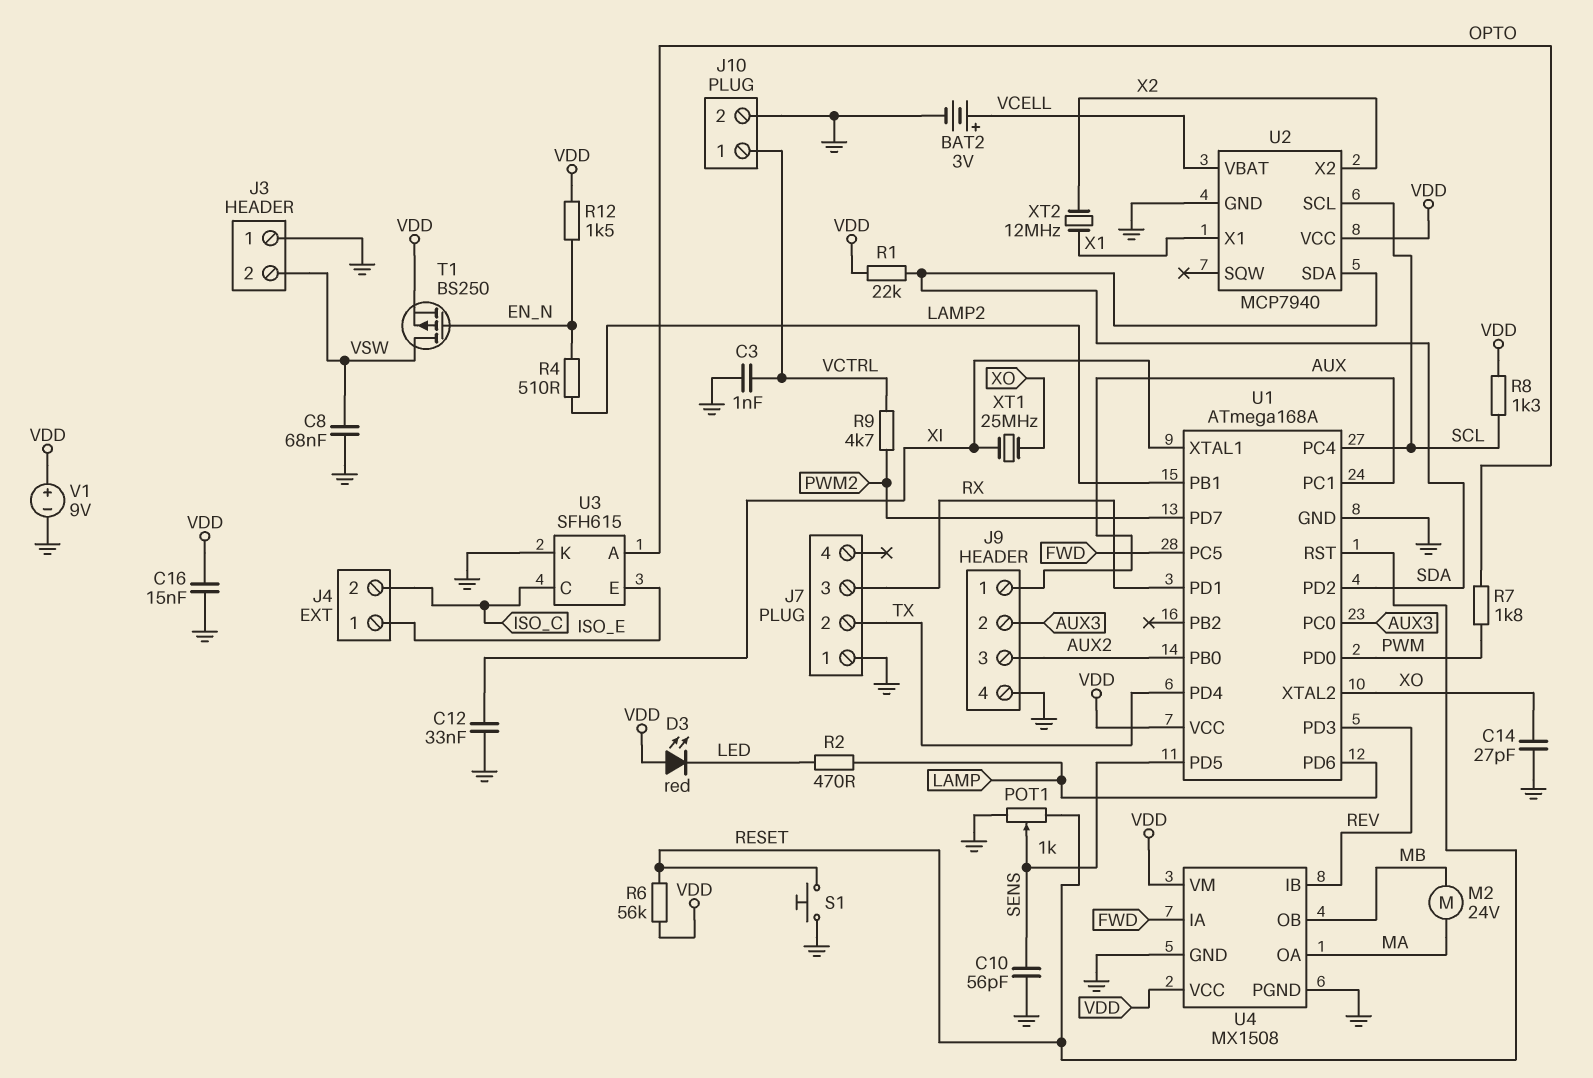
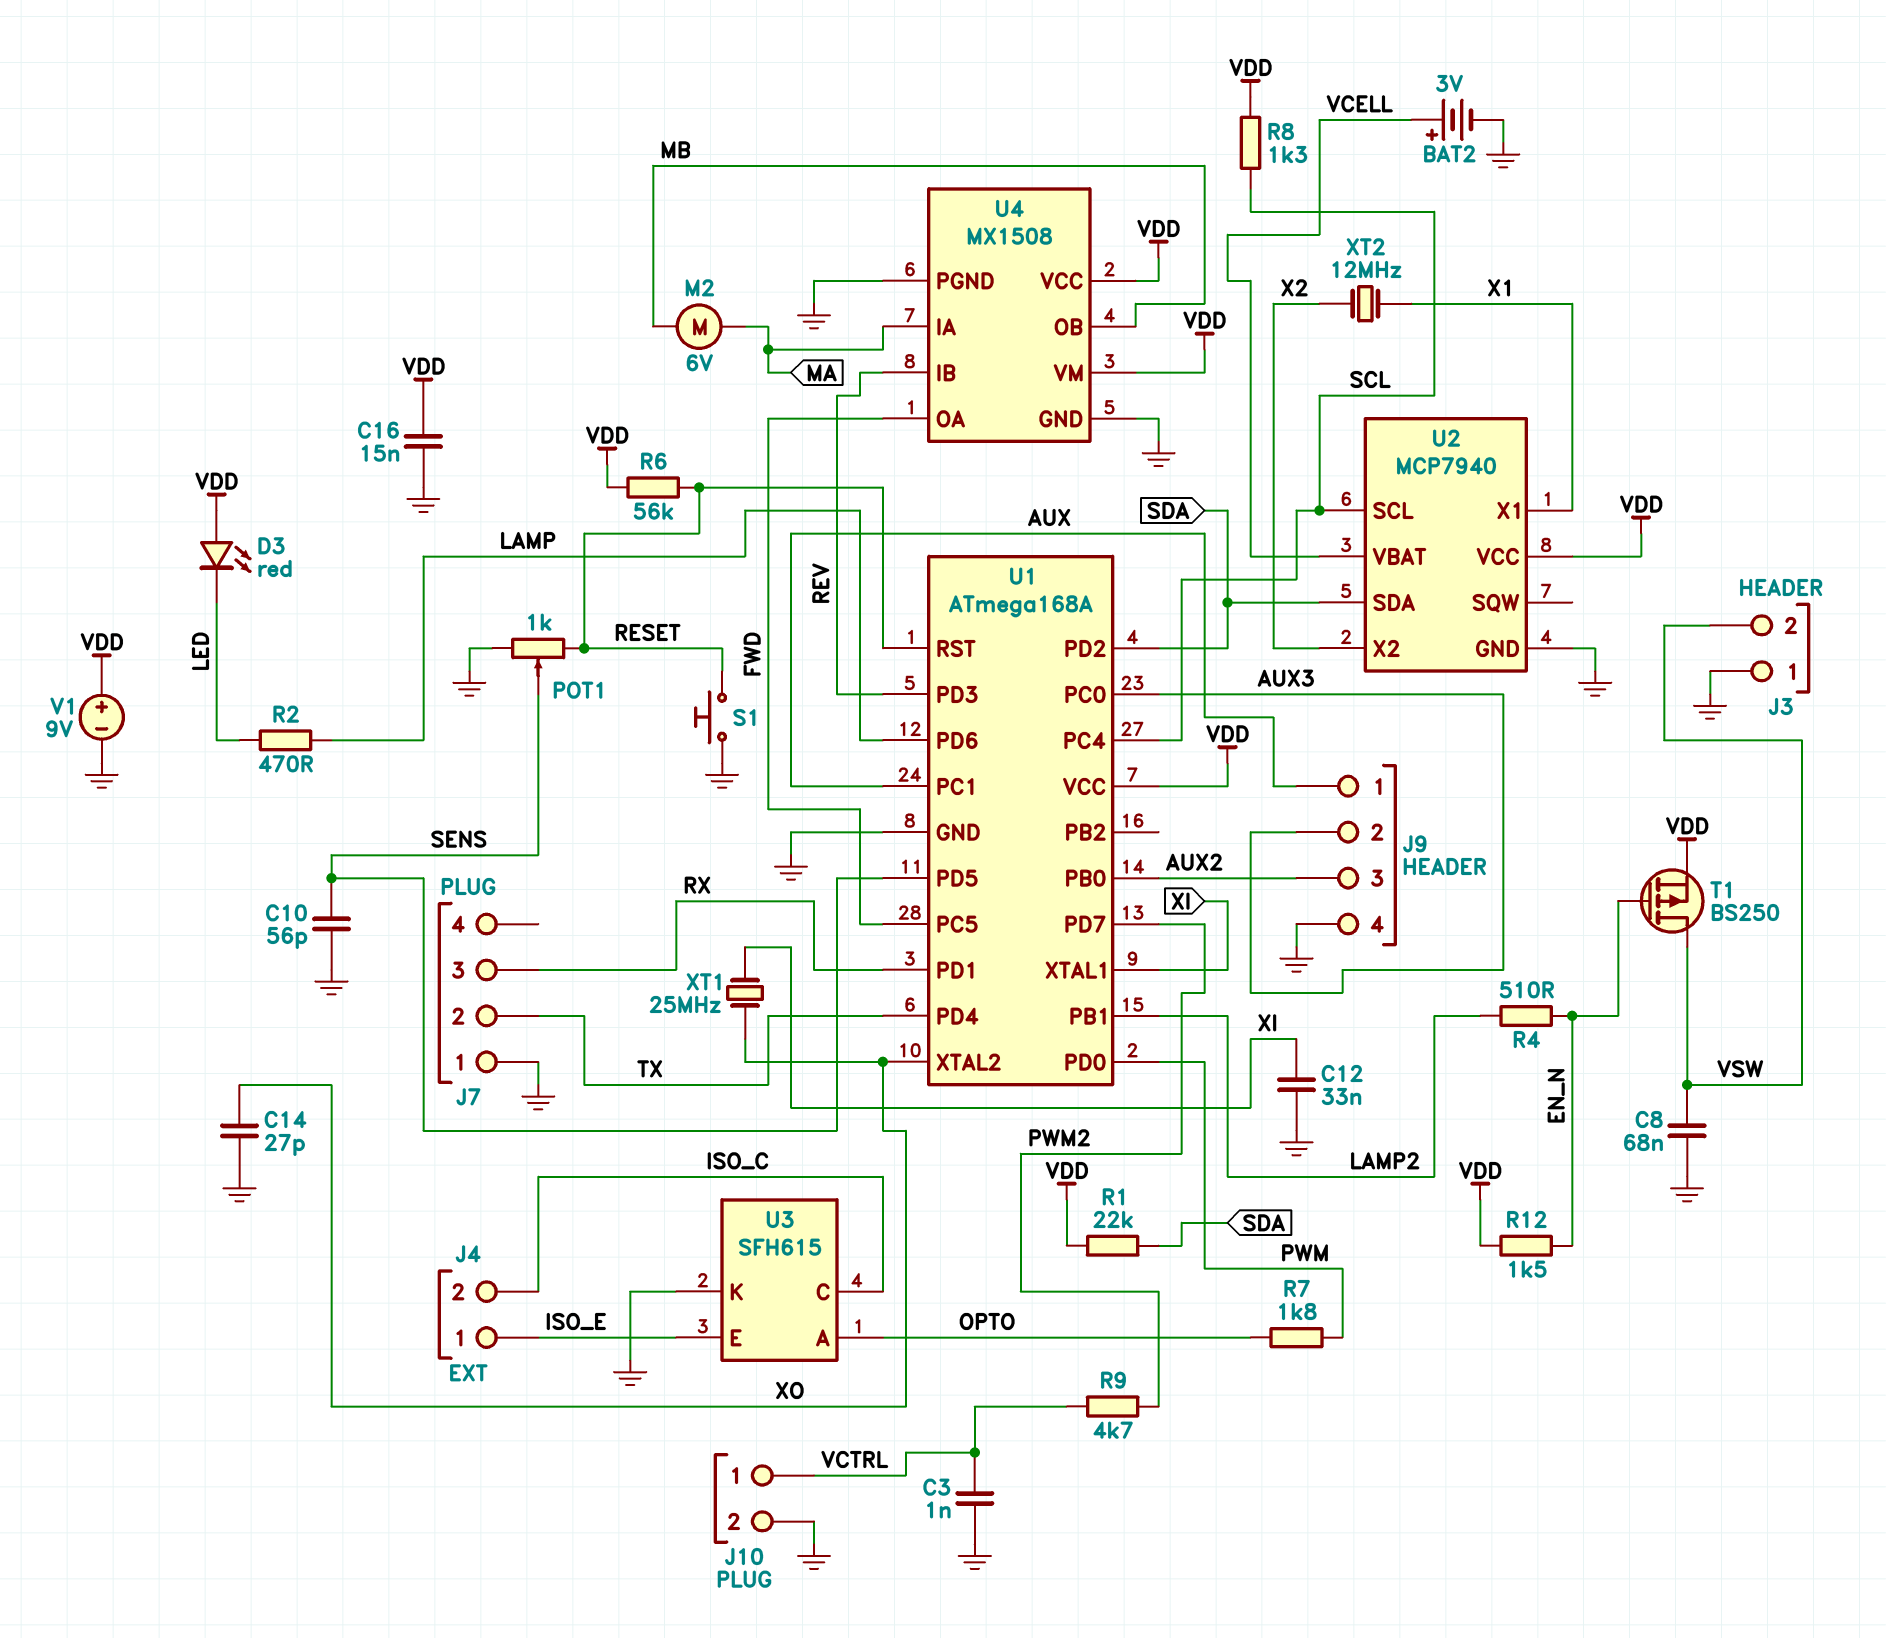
M2: motor 24V (MA, MB) -> motor 6V (MA, MB)
U4 pin IA: FWD -> MA
U4 pin OA: MA -> FWD

